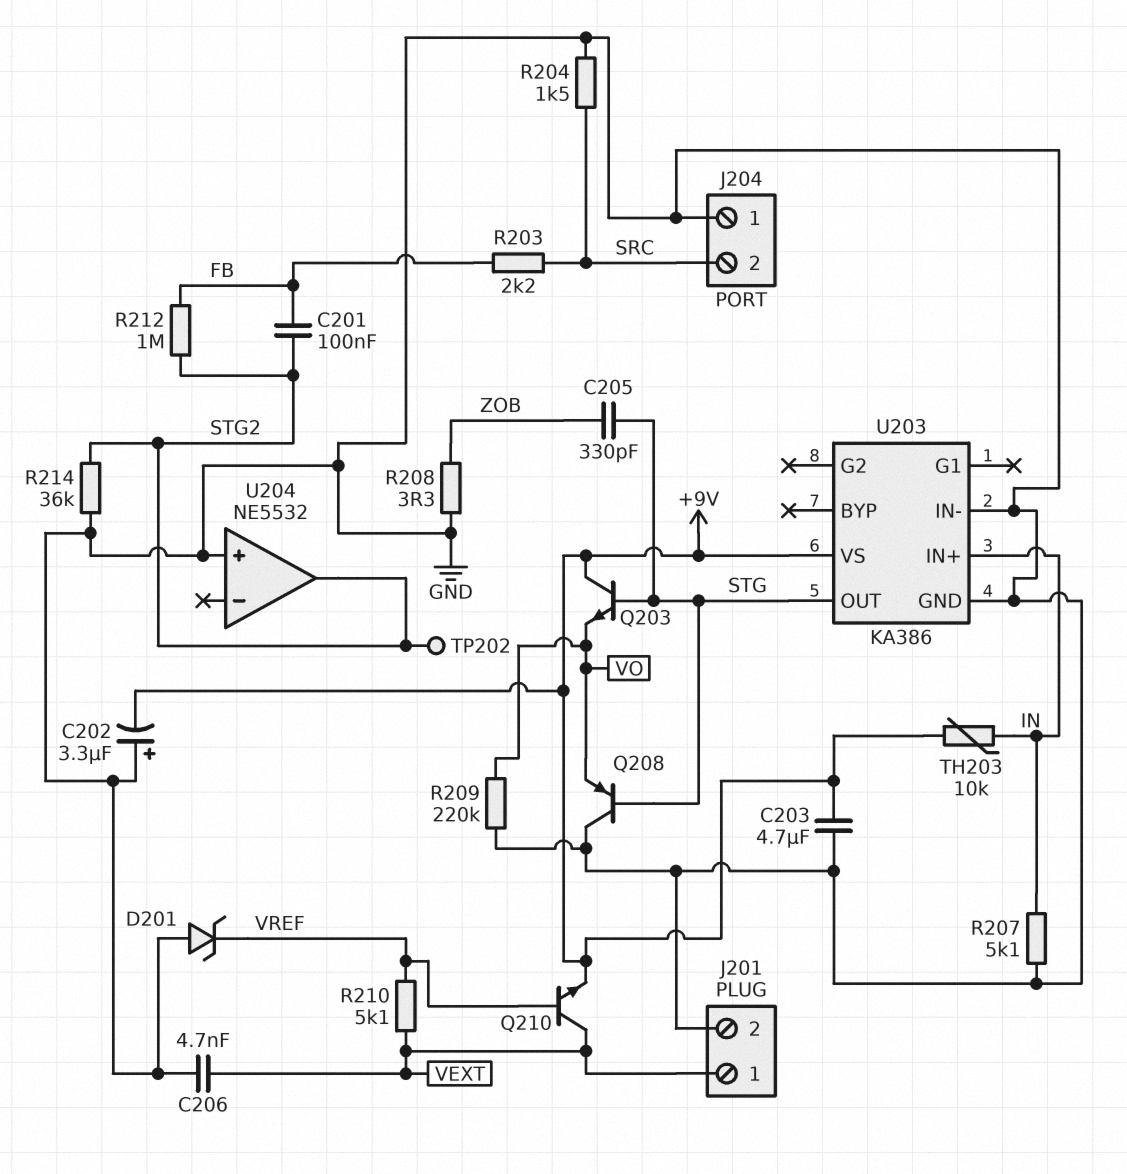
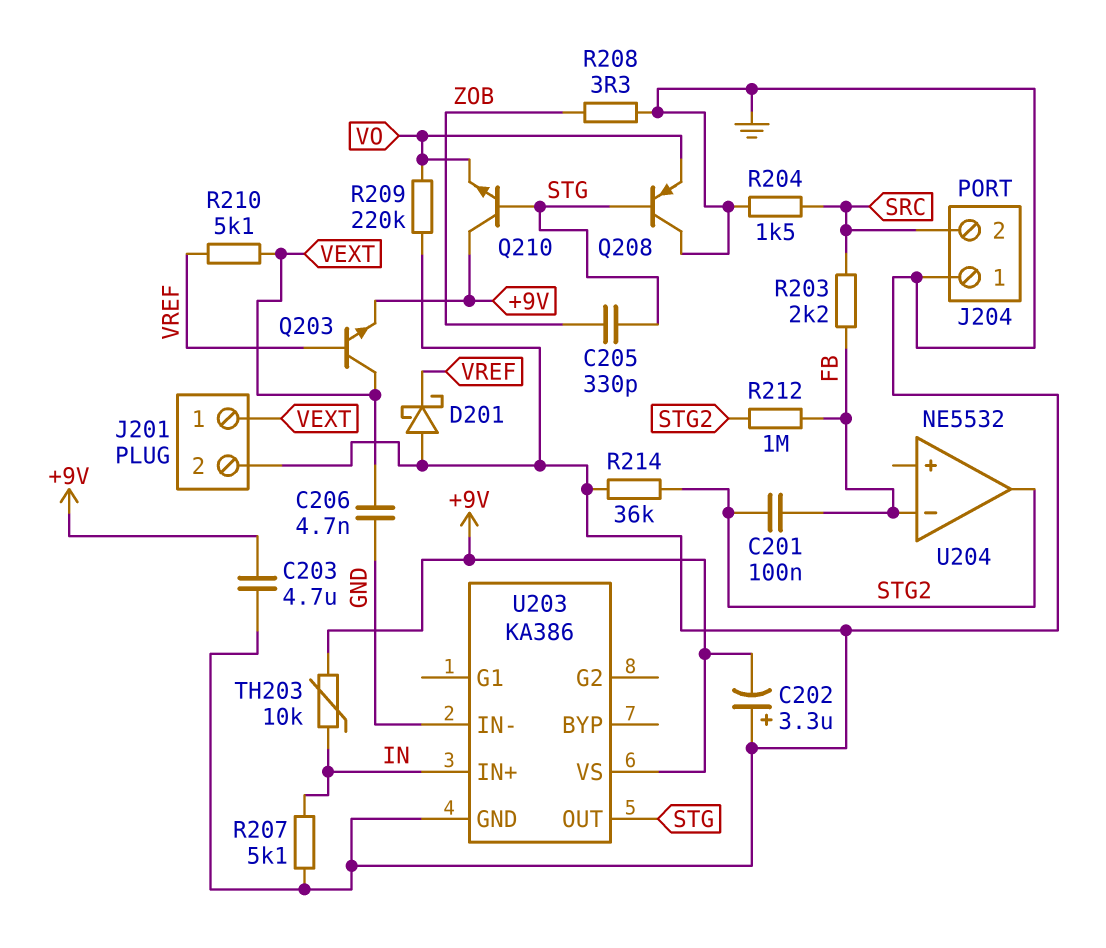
D201: zener (A GND, K VREF) -> schottky (A GND, K VREF)
Q203: NPN (B STG, C +9V, E VO) -> NPN (B VREF, C VEXT, E +9V)
Q210: NPN (B VREF, C VEXT, E +9V) -> NPN (B STG, C +9V, E VO)
TP202: test point (STG2) -> none
U204 pin in+: GND -> none
U204 pin in-: none -> FB

